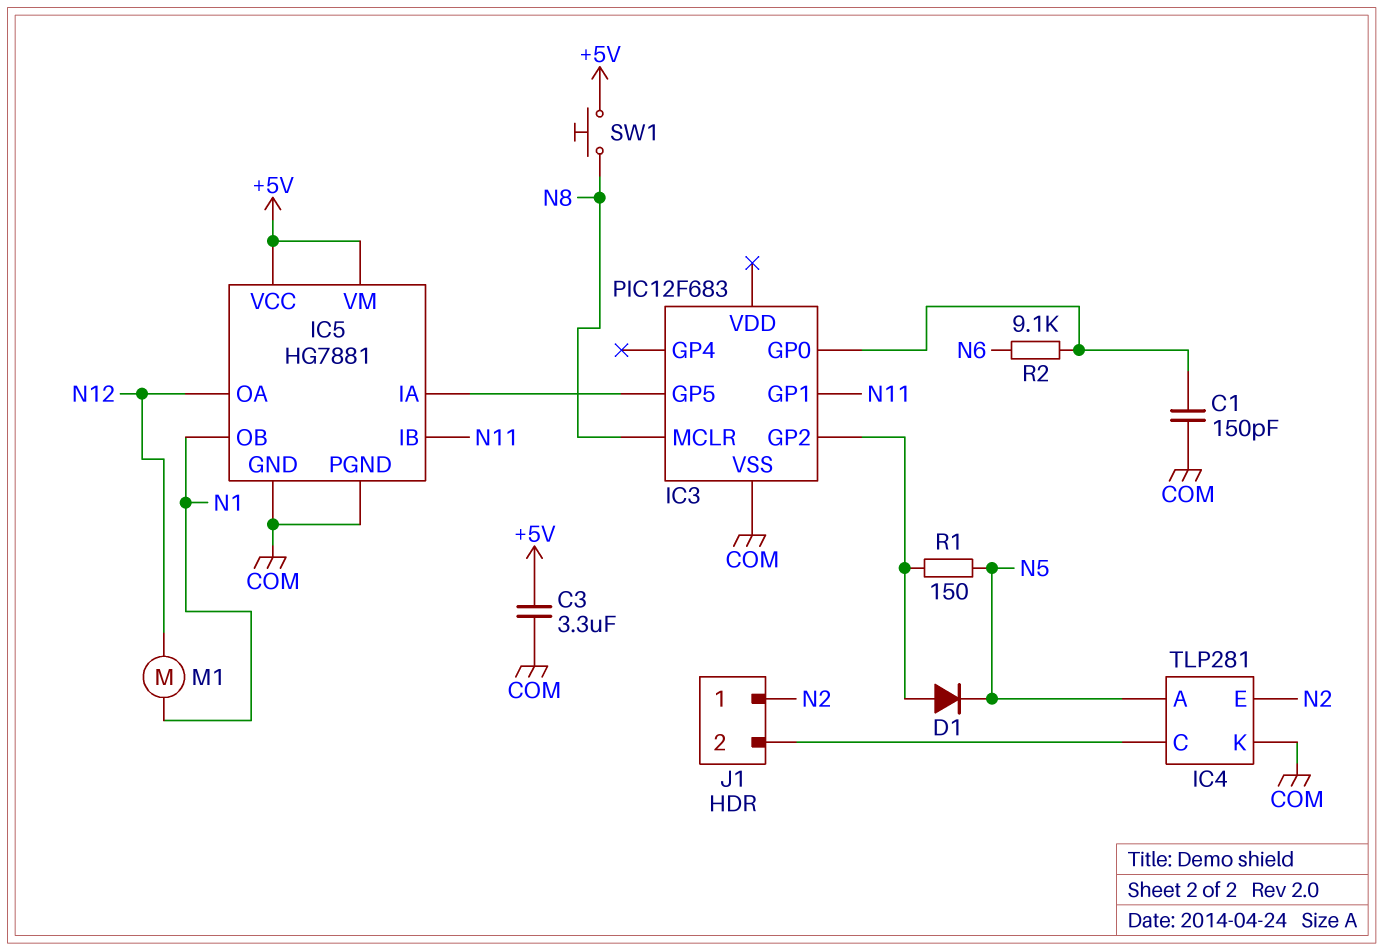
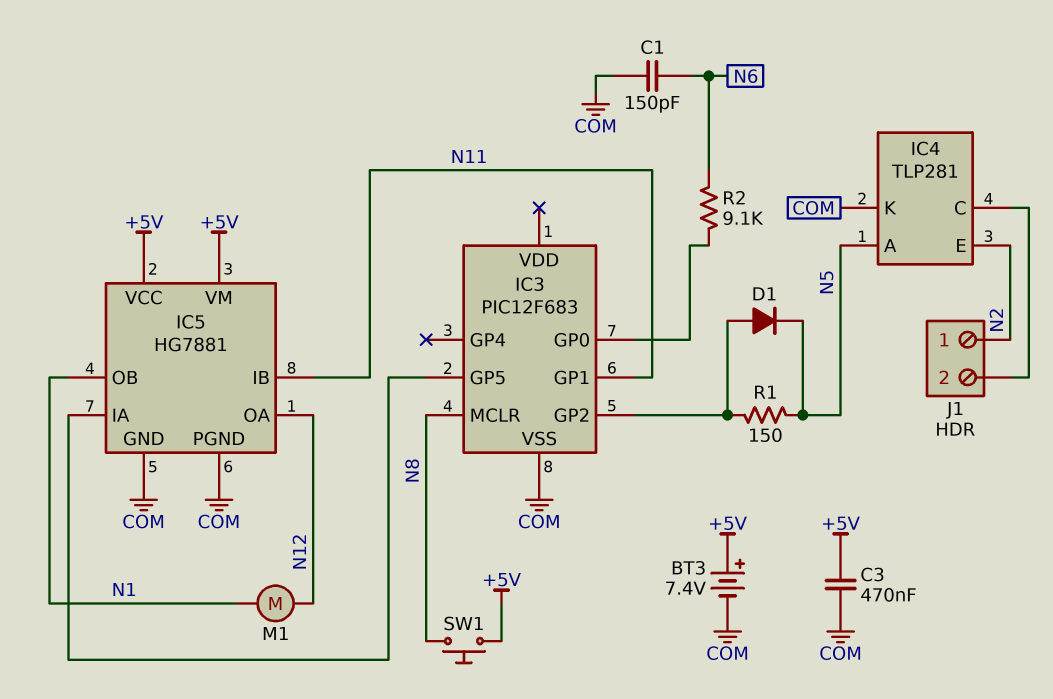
BT3: none -> 7.4V (plus +5V, minus COM)
C1: 150pF (COM, IC3/GP0) -> 150pF (COM, N6)
C3: 3.3uF (+5V, COM) -> 470nF (+5V, COM)

